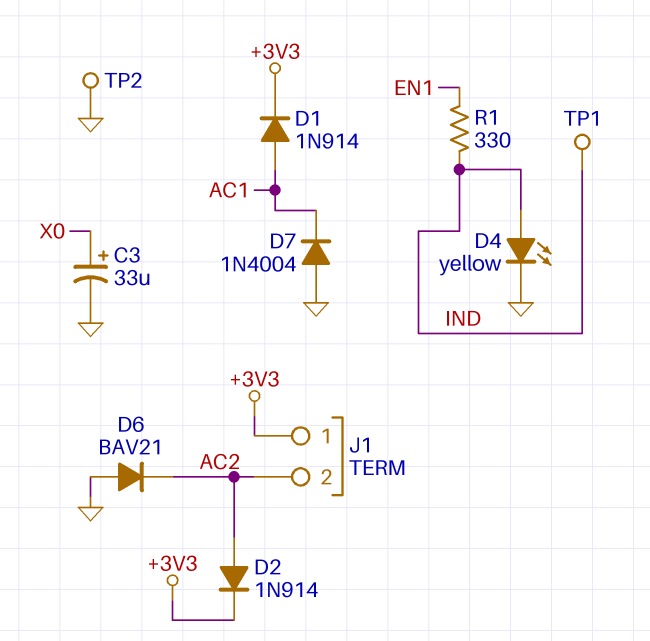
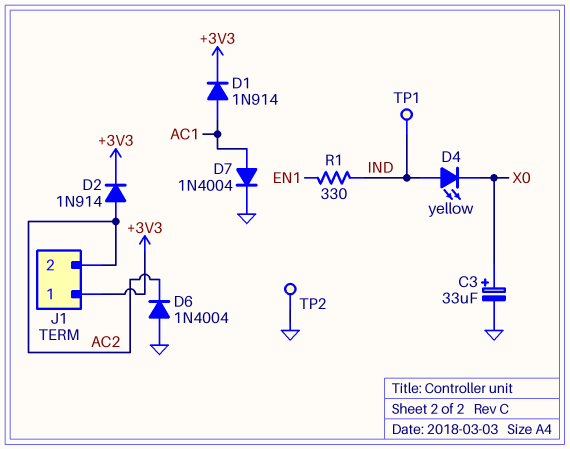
D4: LED yellow (A IND, K GND) -> LED yellow (A IND, K X0)
D6: diode BAV21 (A GND, K AC2) -> diode 1N4004 (A GND, K AC2)
D7: diode 1N4004 (A GND, K AC1) -> diode 1N4004 (A AC1, K GND)

